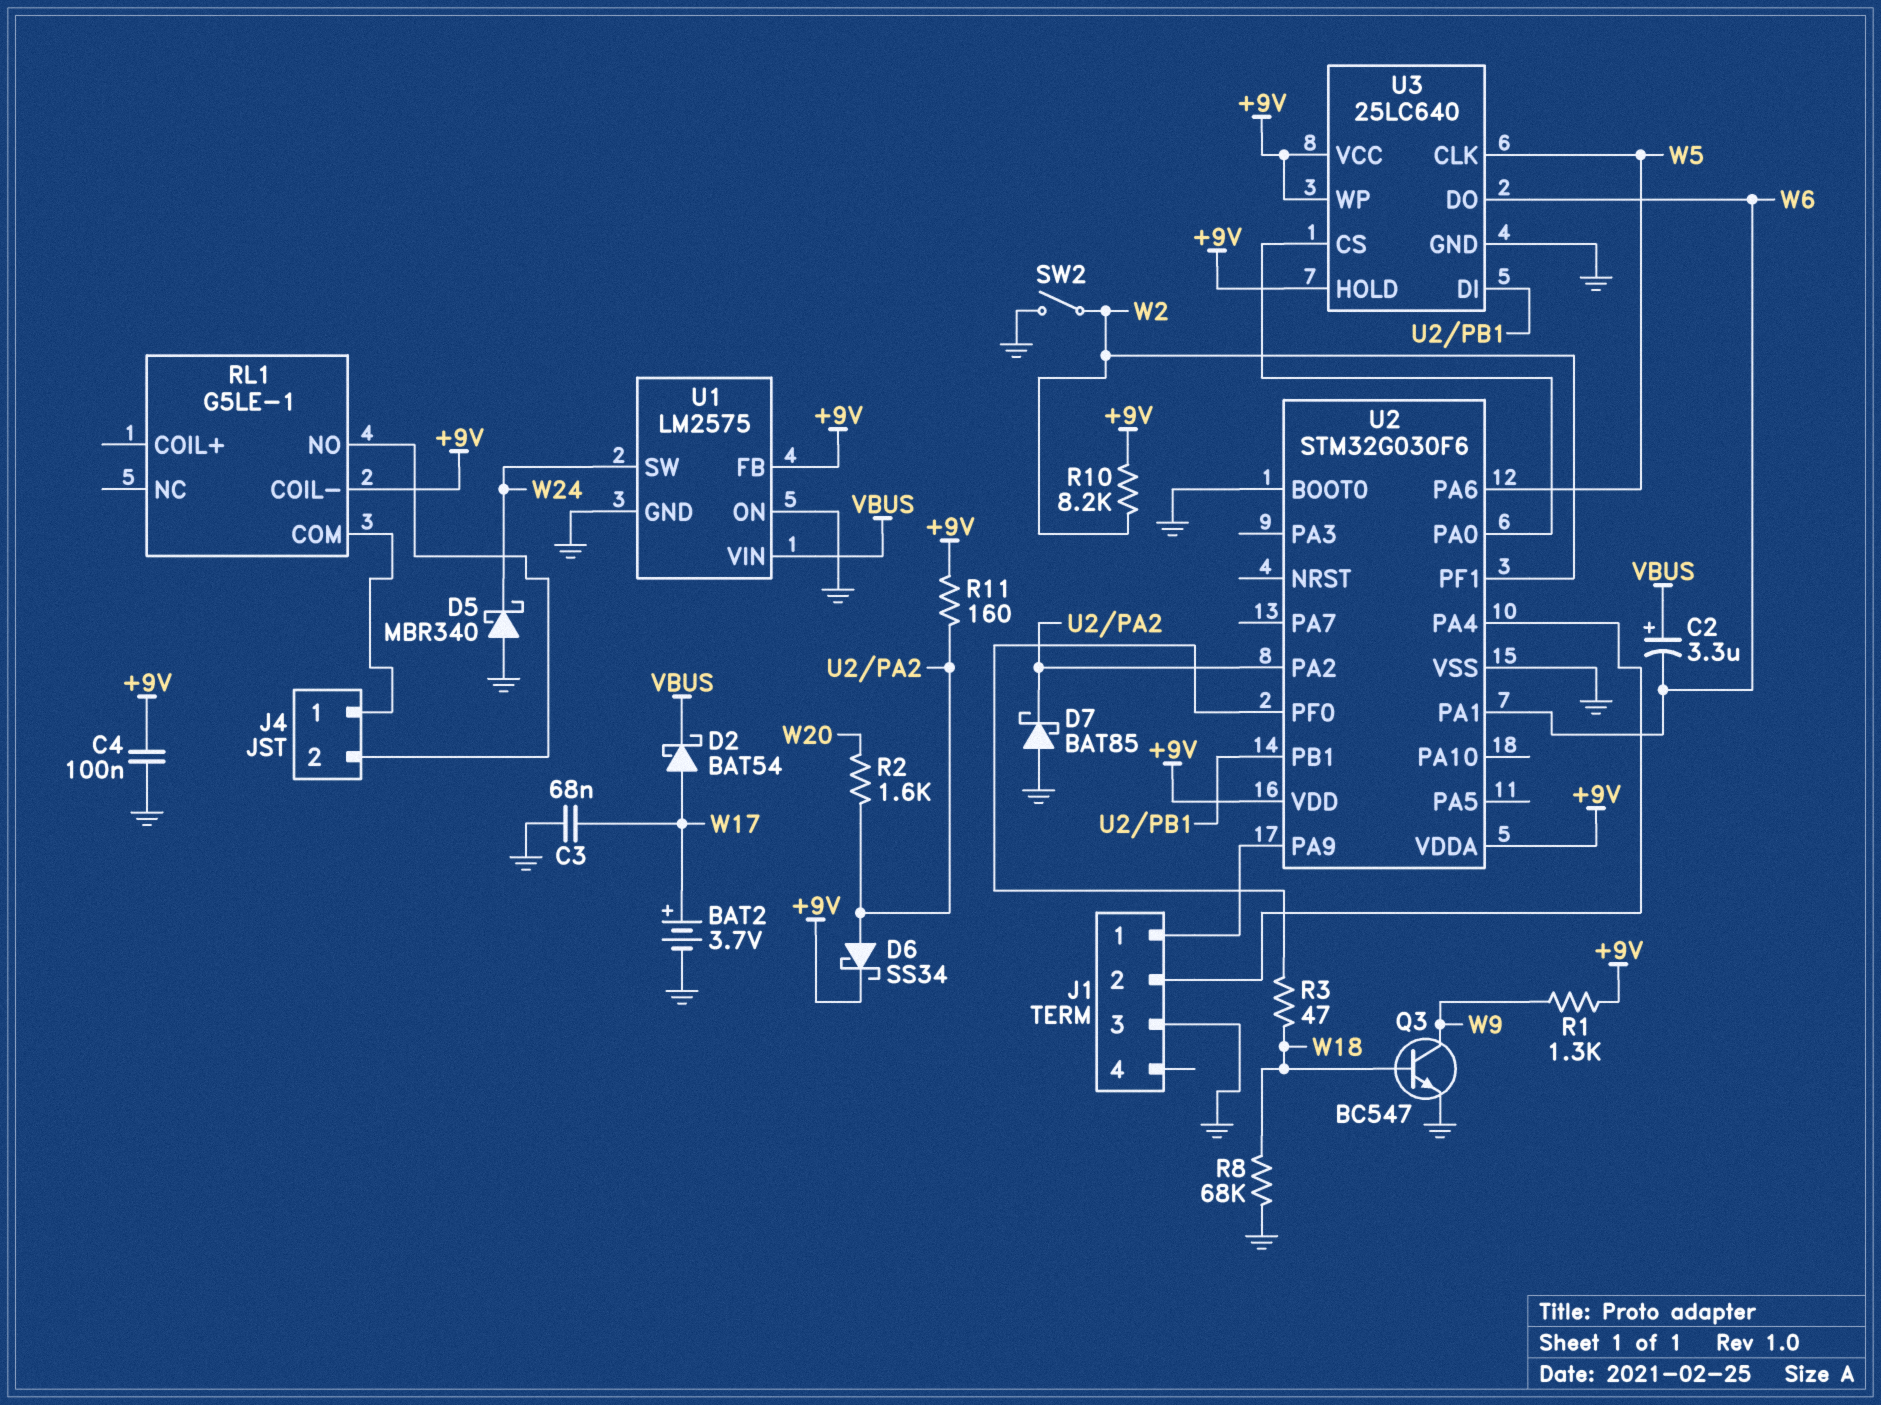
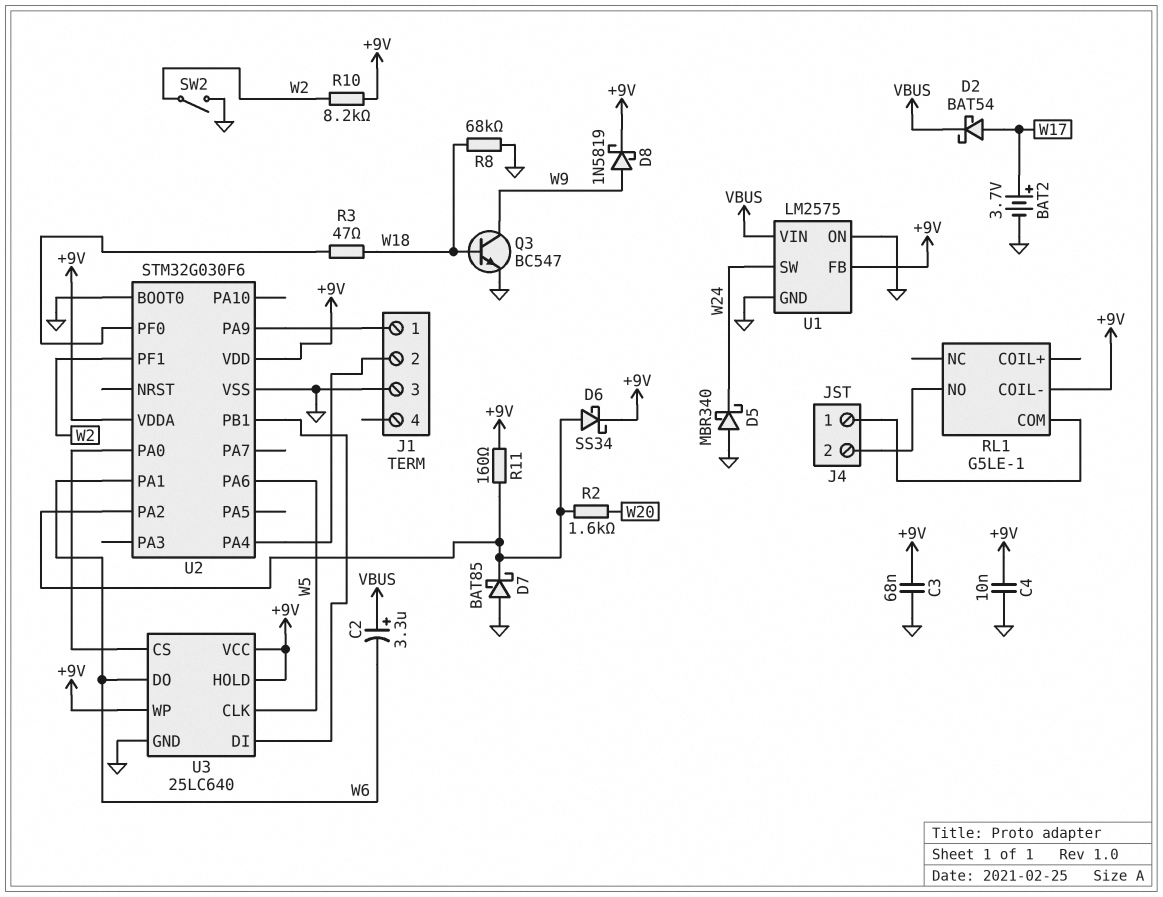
C3: 68nF (GND, W17) -> 68nF (+9V, GND)
C4: 100nF (+9V, GND) -> 10nF (+9V, GND)
D8: none -> schottky 1N5819 (A W9, K +9V)
R1: 1.3k (+9V, W9) -> none

